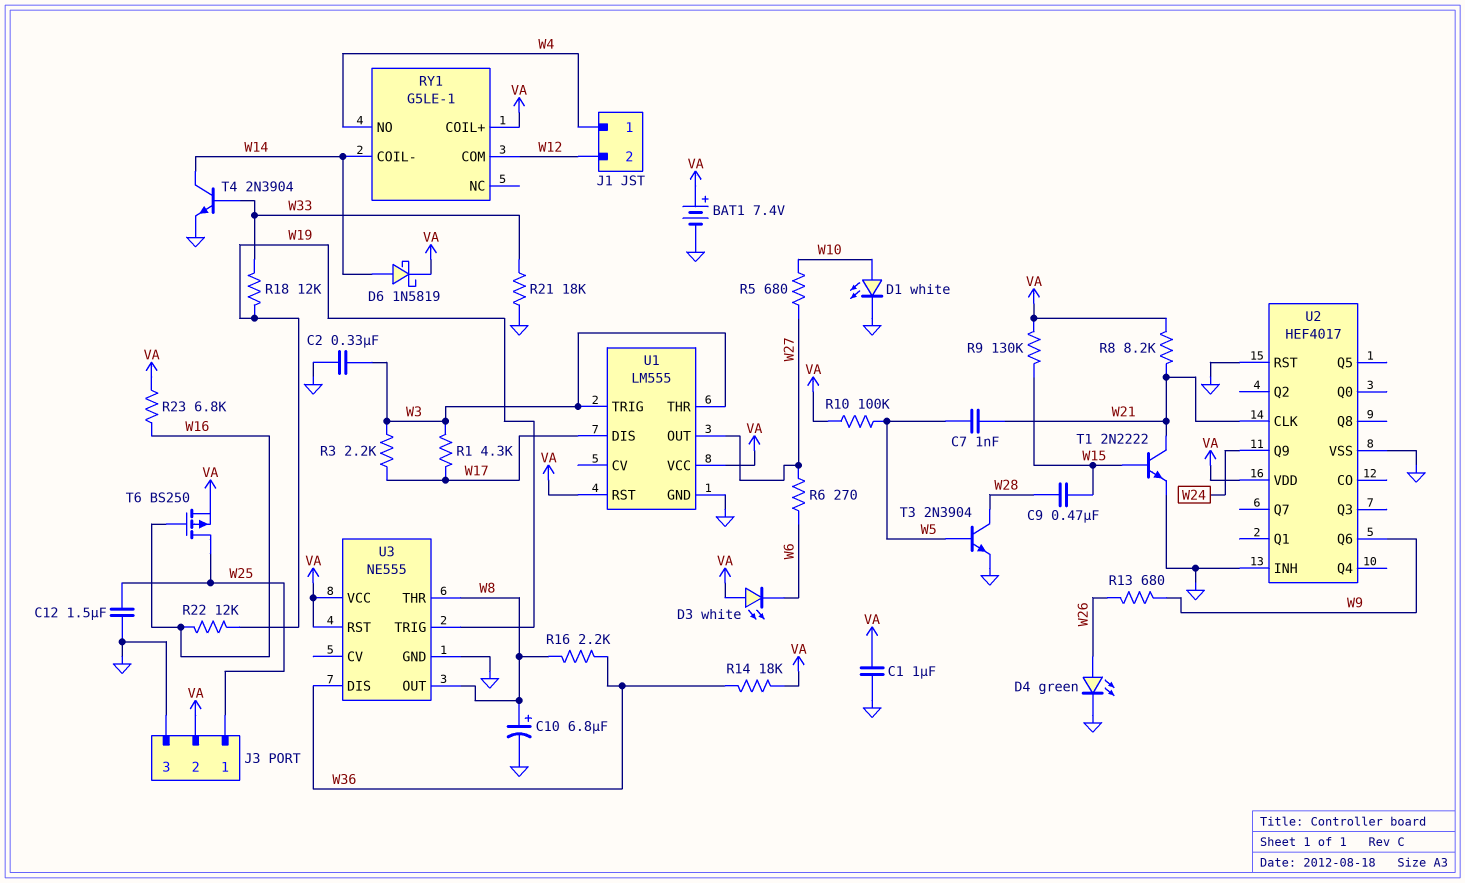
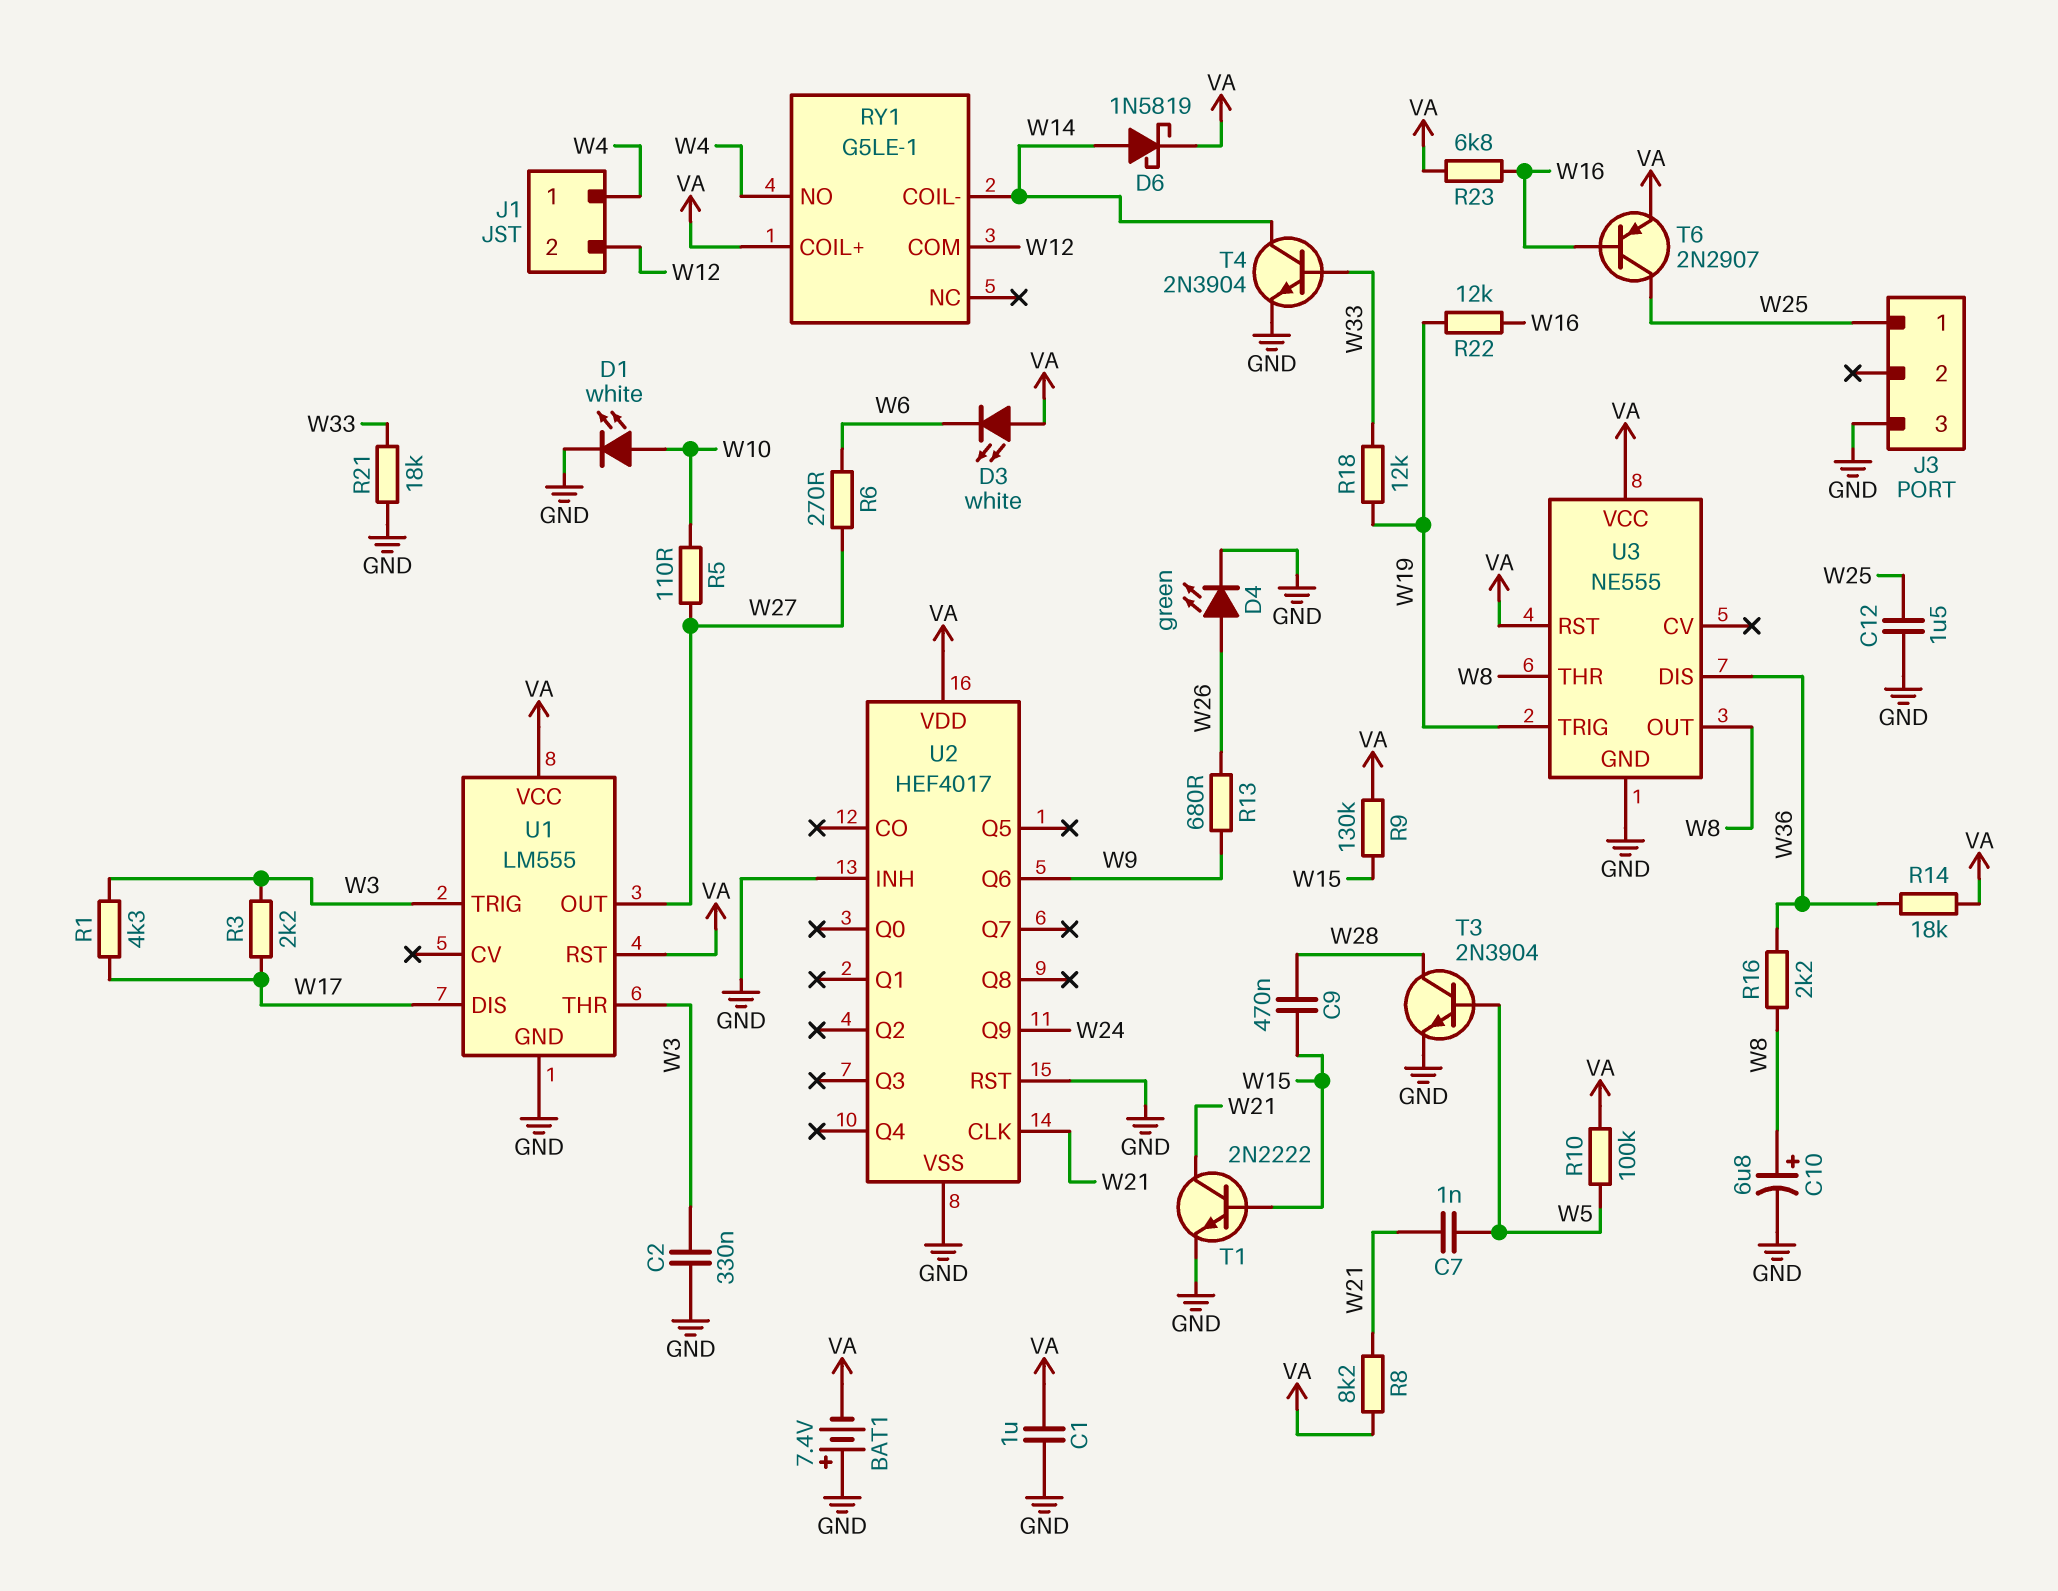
BAT1: 7.4V (plus VA, minus GND) -> 7.4V (plus GND, minus VA)
J3 pin 2: VA -> none
R5: 680 (W10, W27) -> 110 (W10, W27)
T6: PMOS BS250 (G W16, D W25, S VA) -> PNP 2N2907 (B W16, C W25, E VA)

